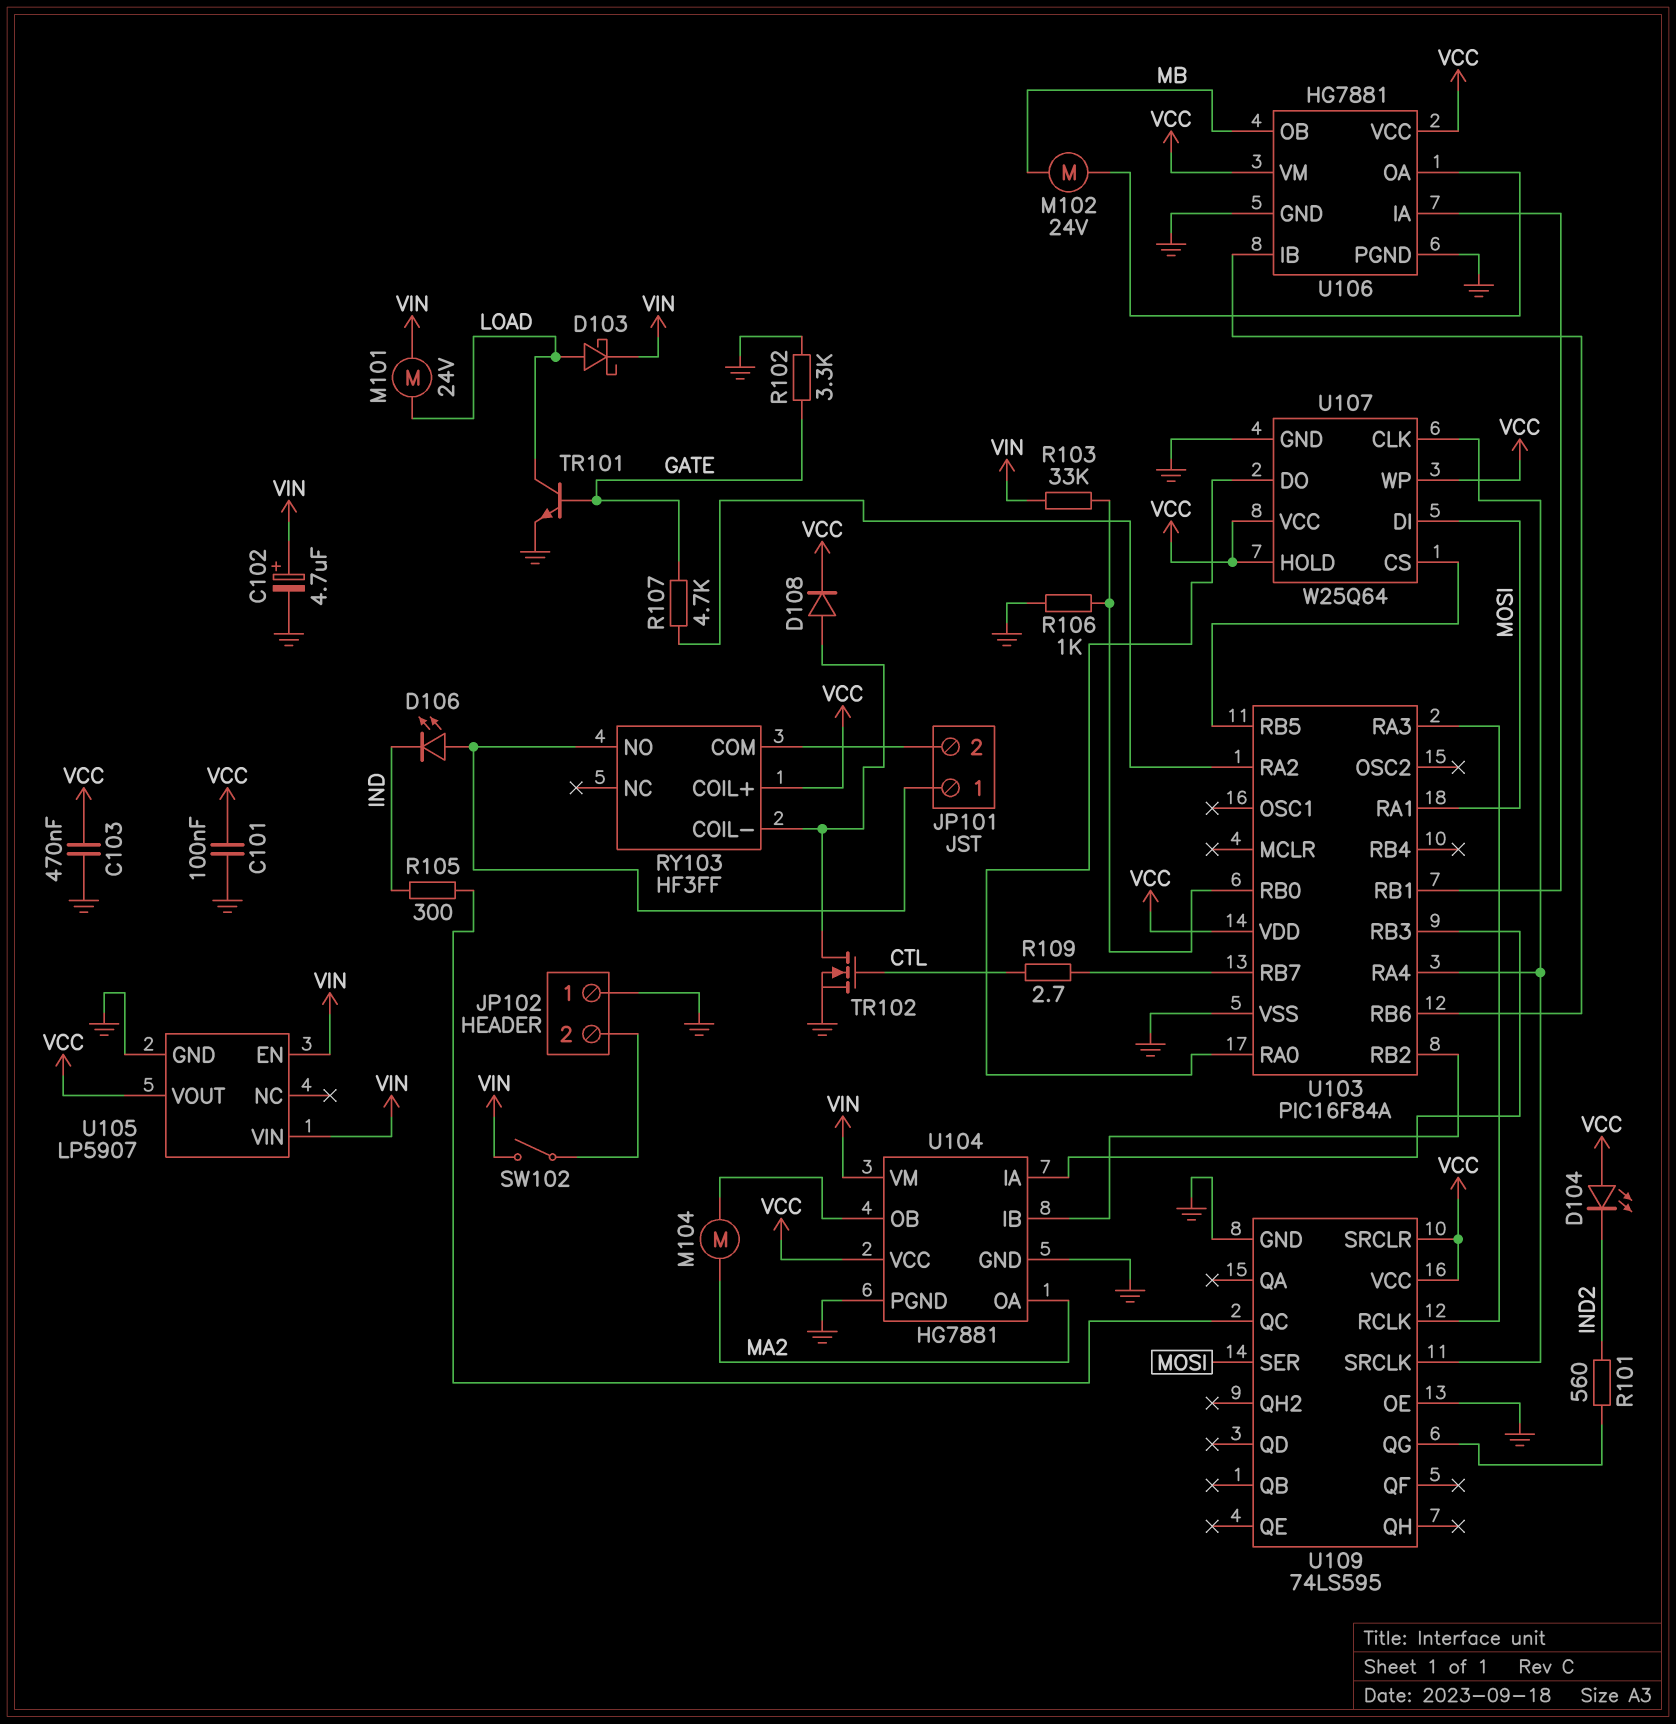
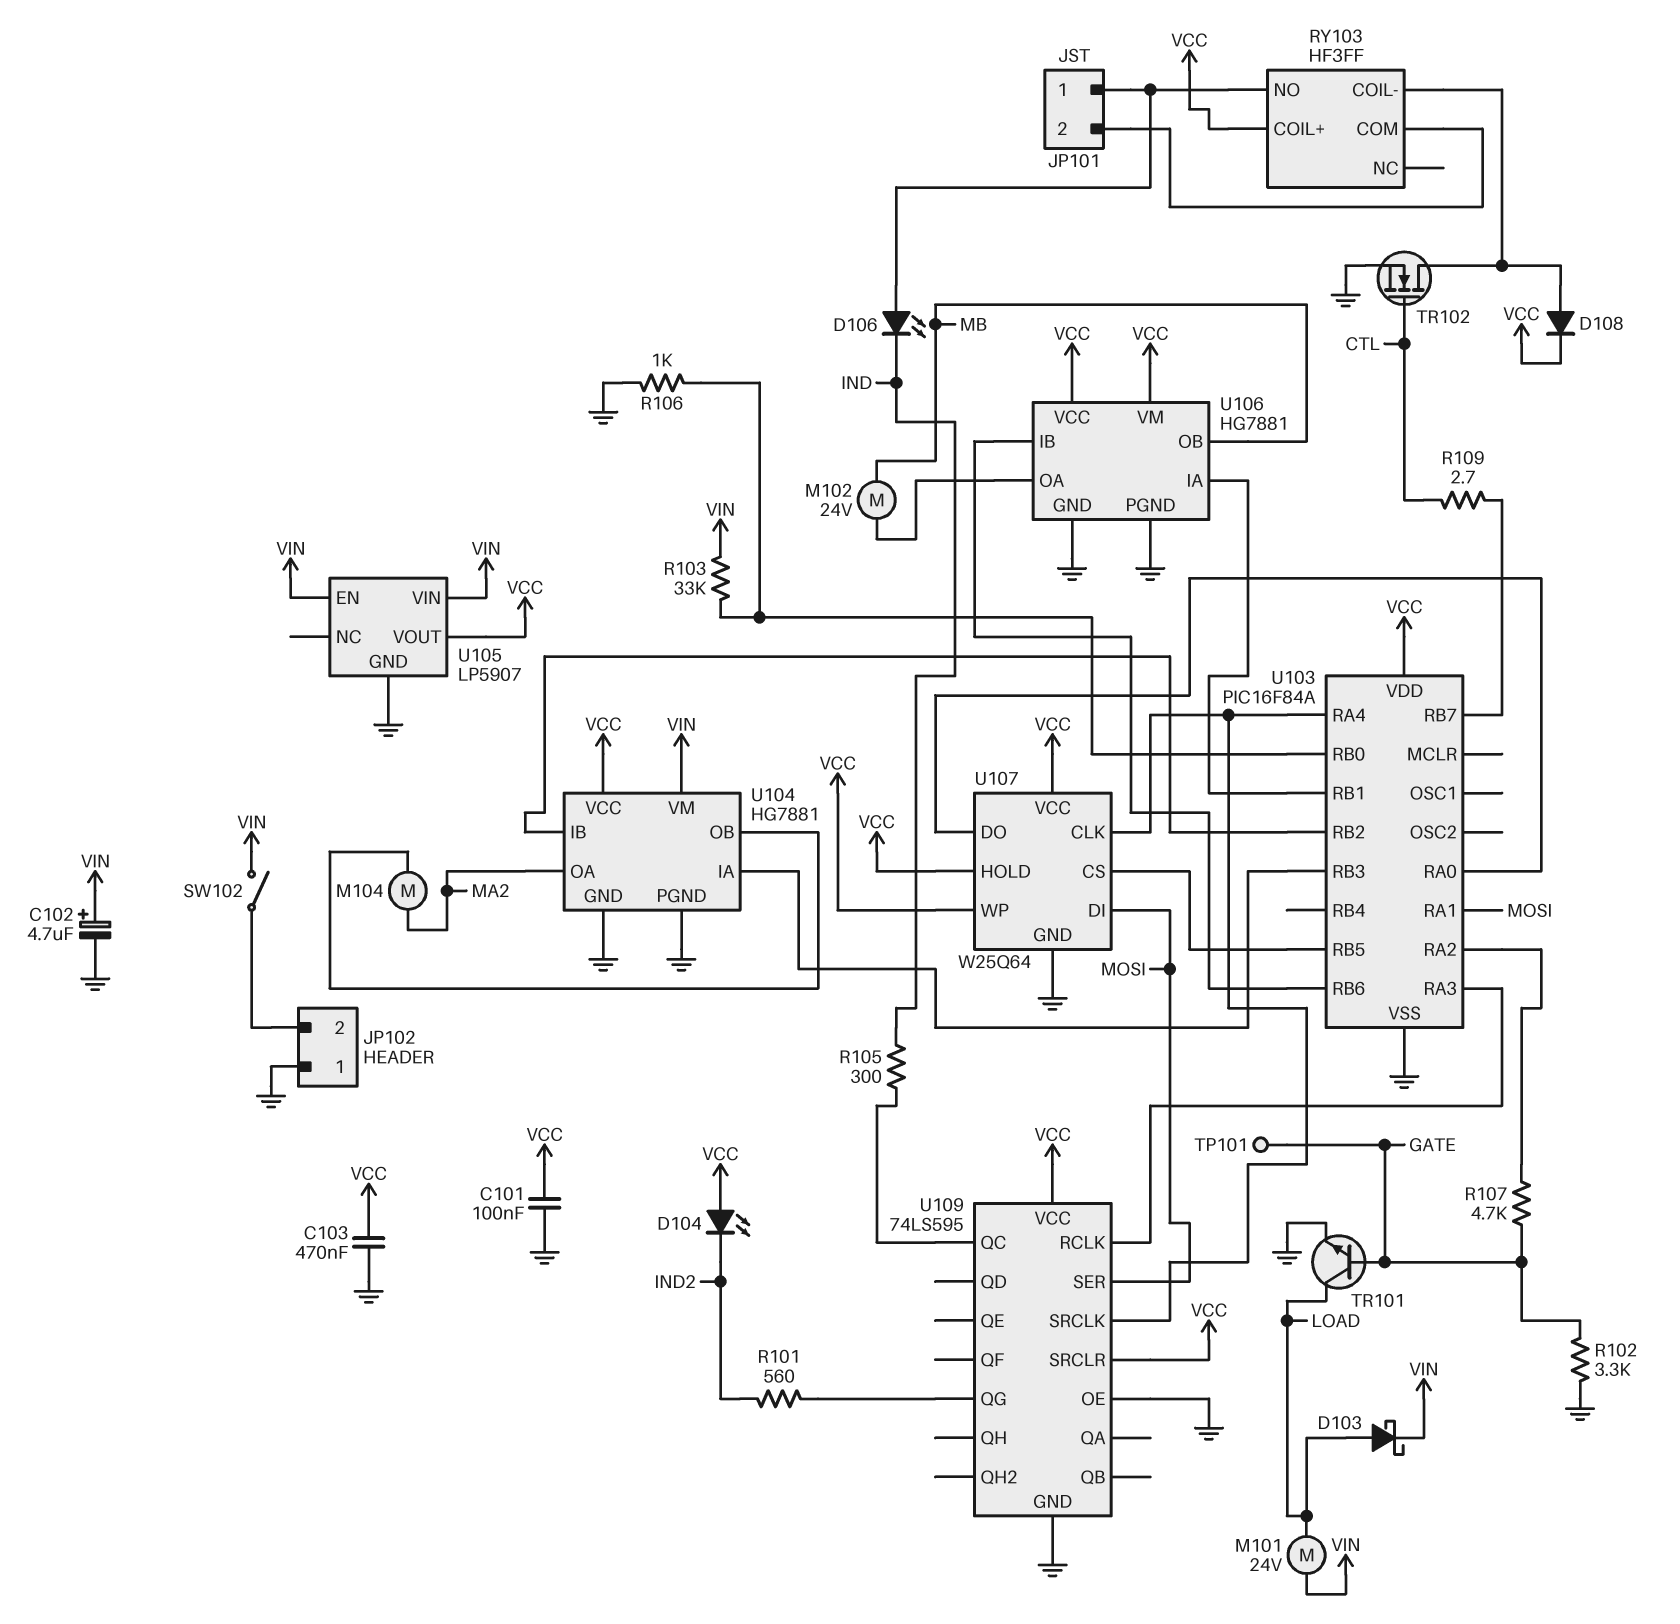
TP101: none -> test point (GATE)

